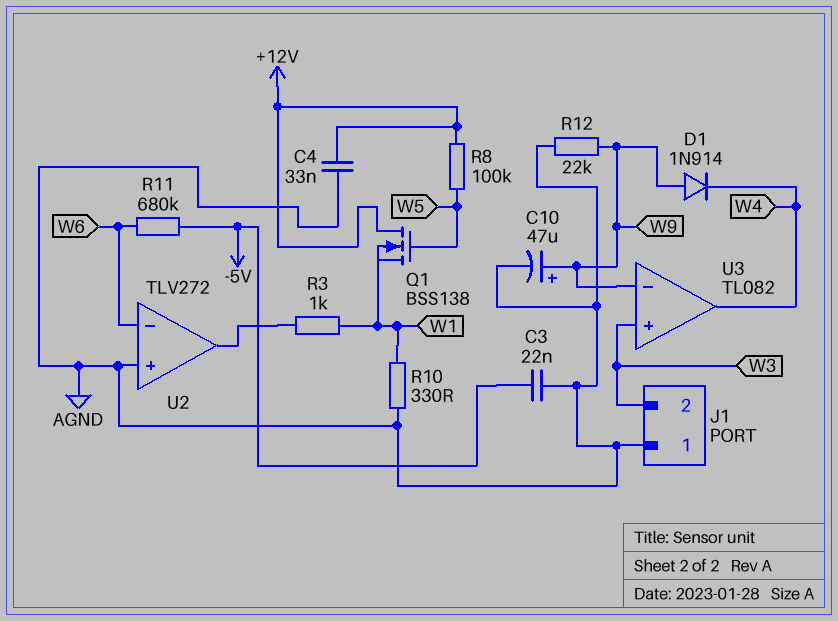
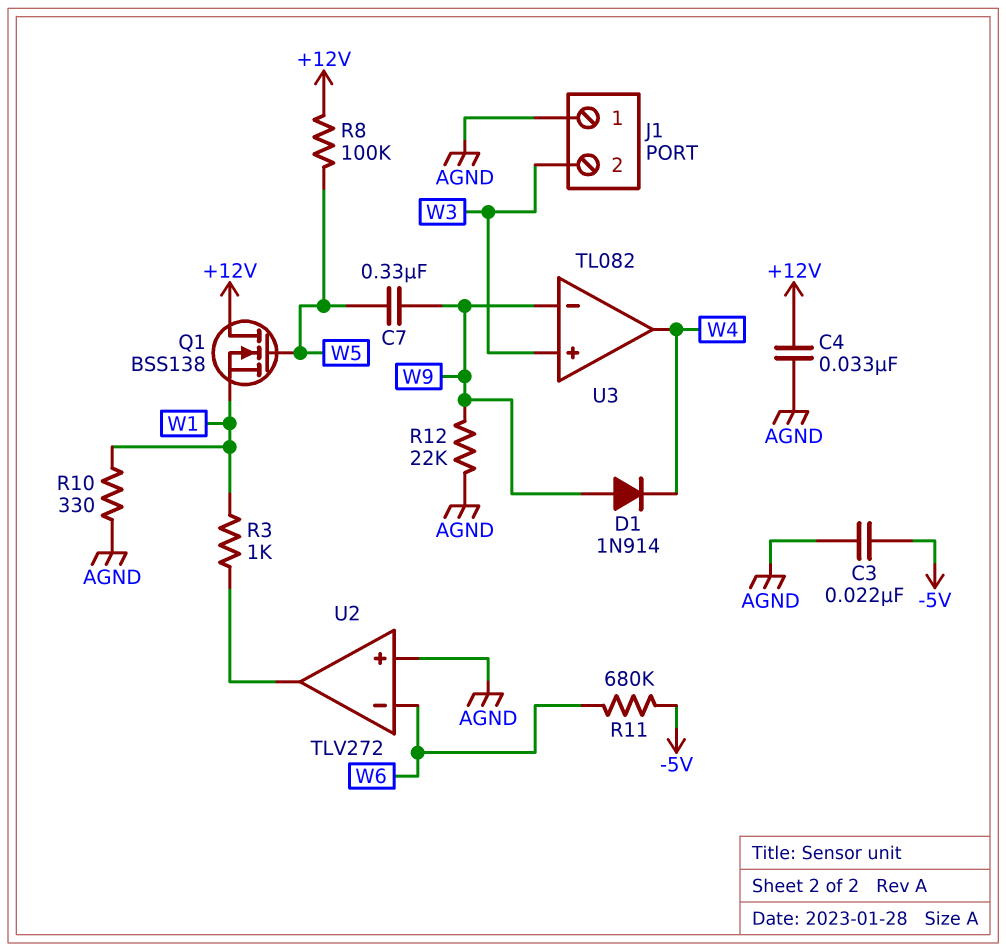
C7: none -> 330nF (W5, W9)
C10: 47uF (plus W9, minus AGND) -> none

